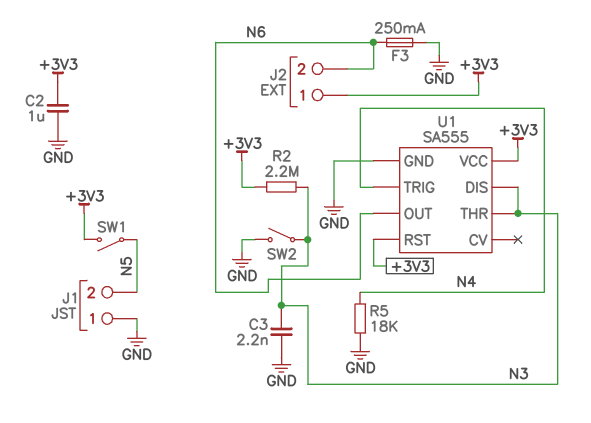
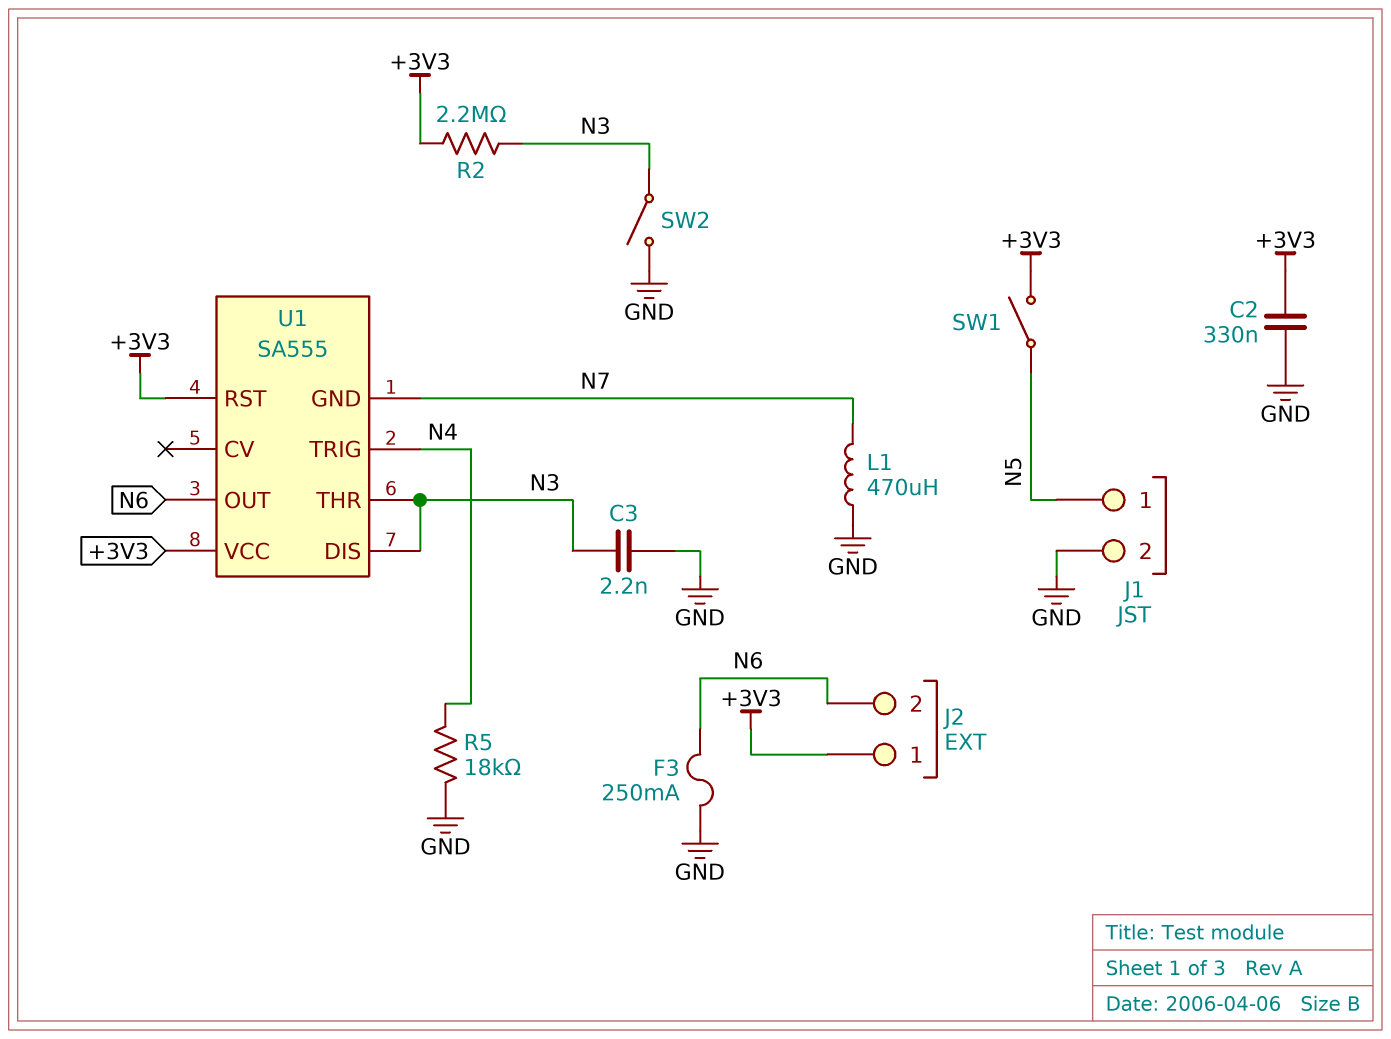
C2: 1uF (+3V3, GND) -> 330nF (+3V3, GND)
J1 pin 1: GND -> N5
J1 pin 2: N5 -> GND
L1: none -> 470uH (GND, N7)
U1 pin GND: GND -> N7

